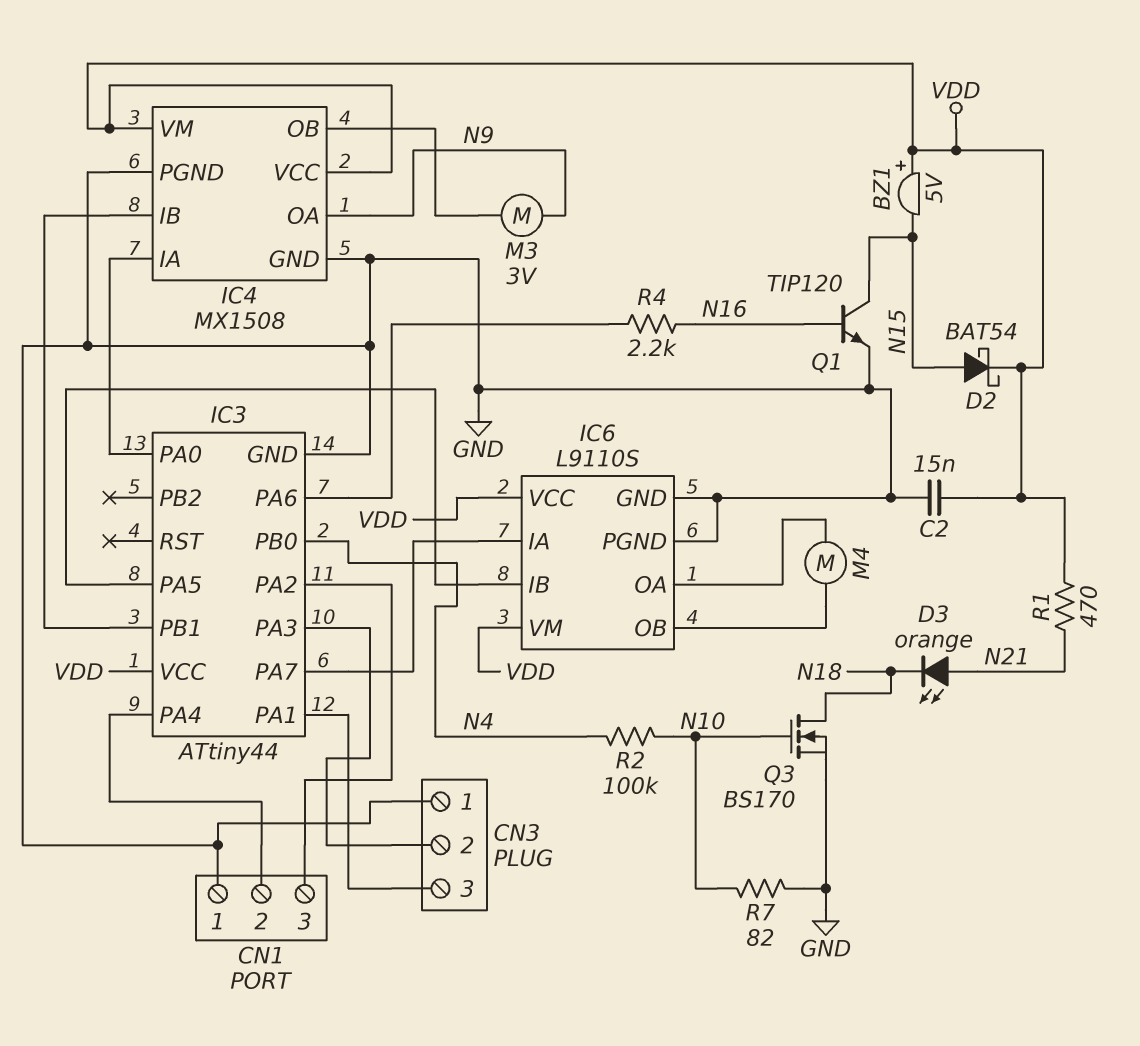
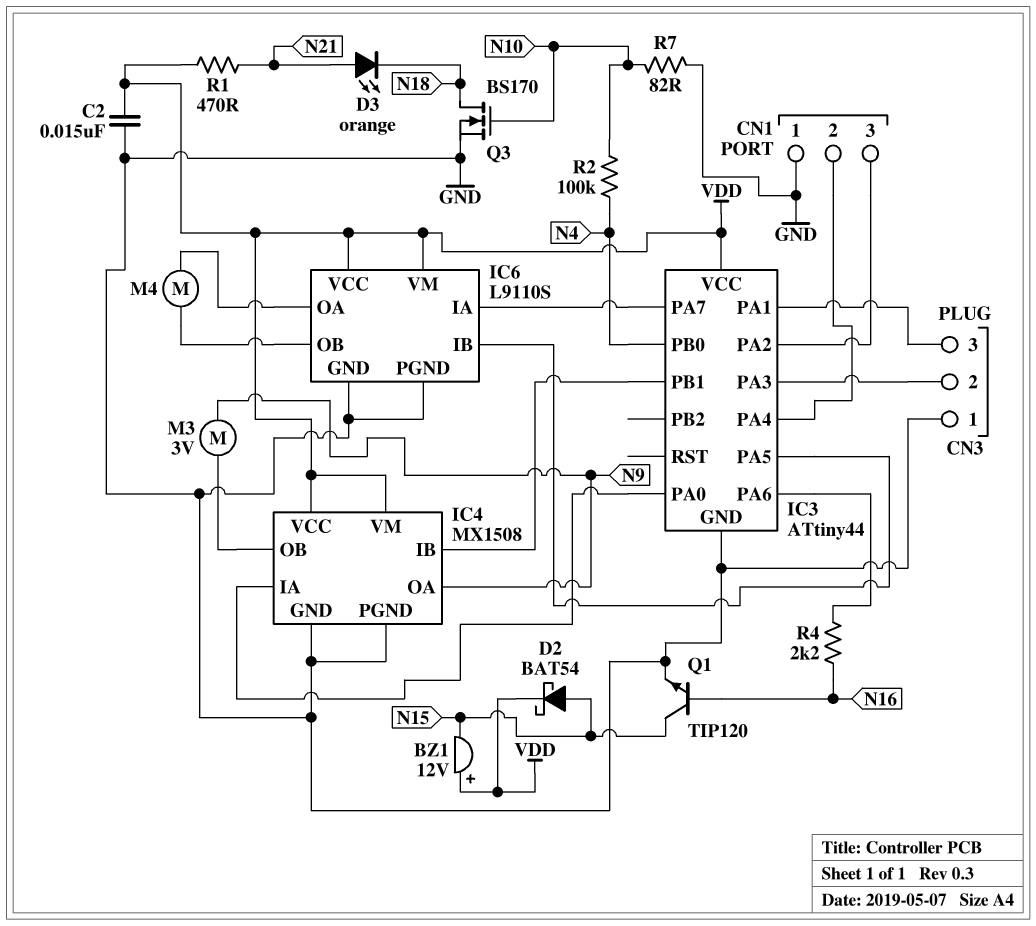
BZ1: buzzer 5V (plus VDD, minus N15) -> buzzer 12V (plus VDD, minus N15)

